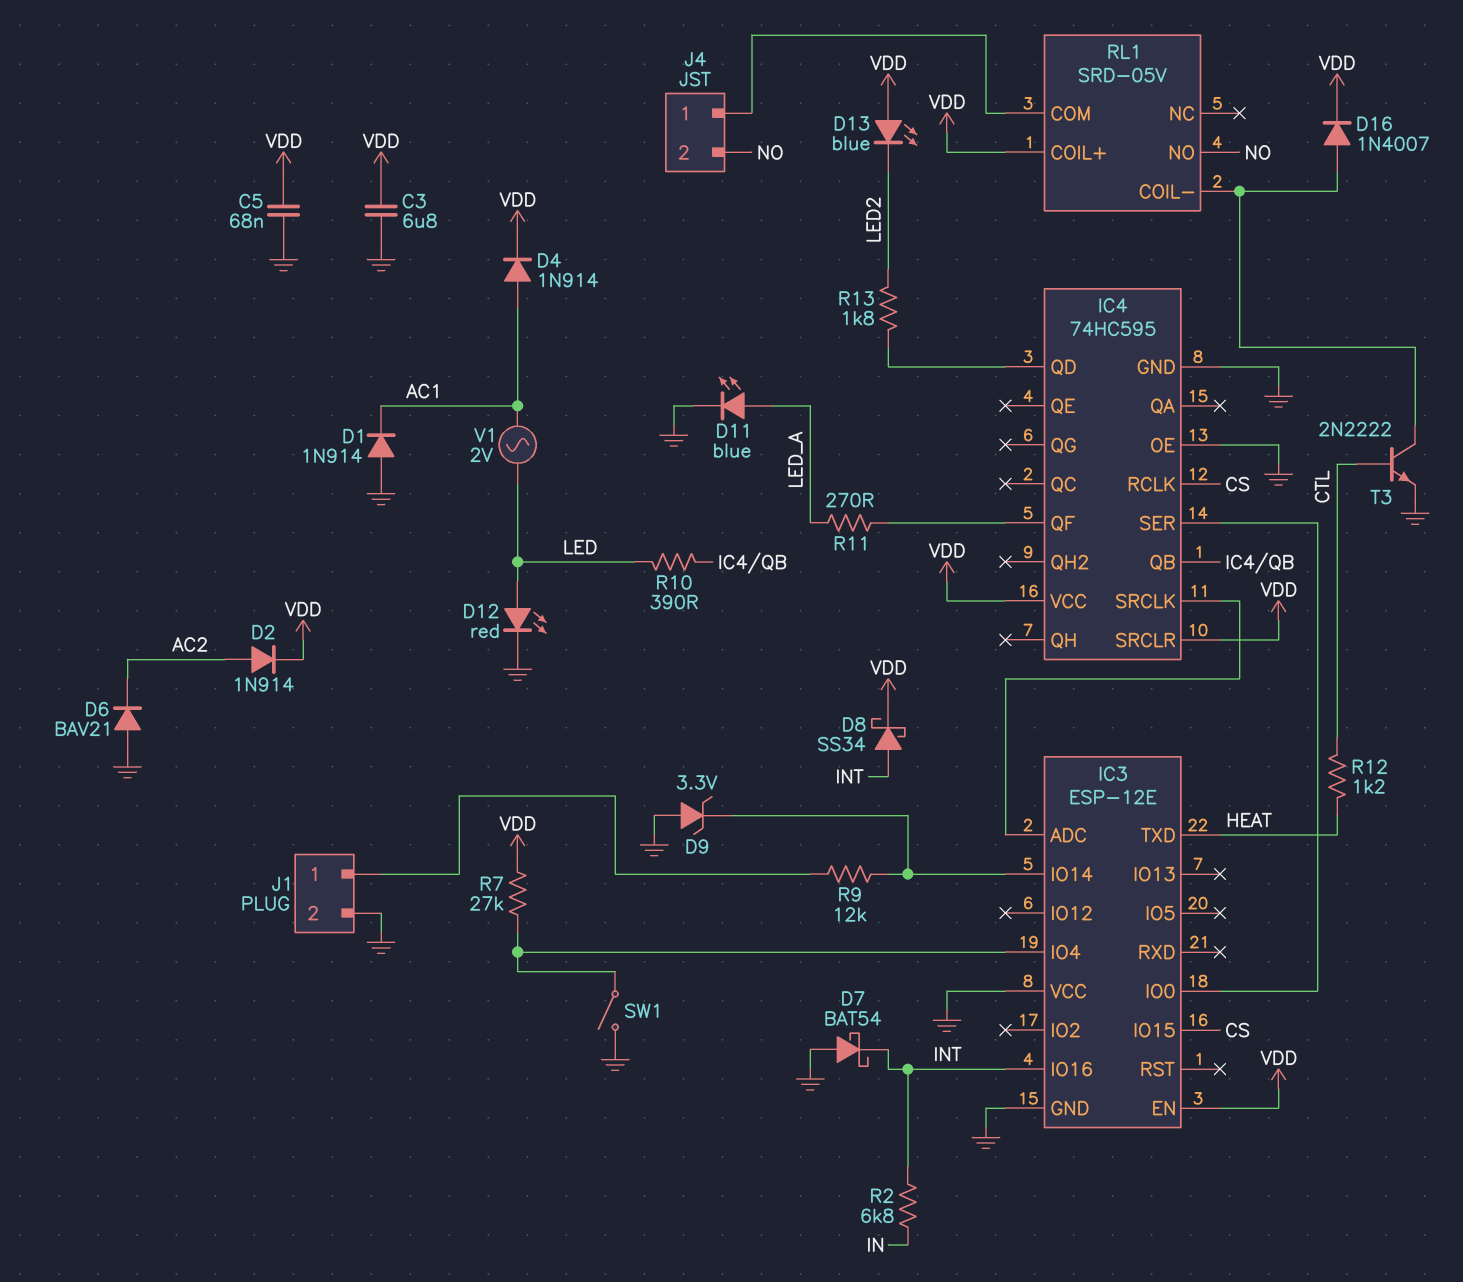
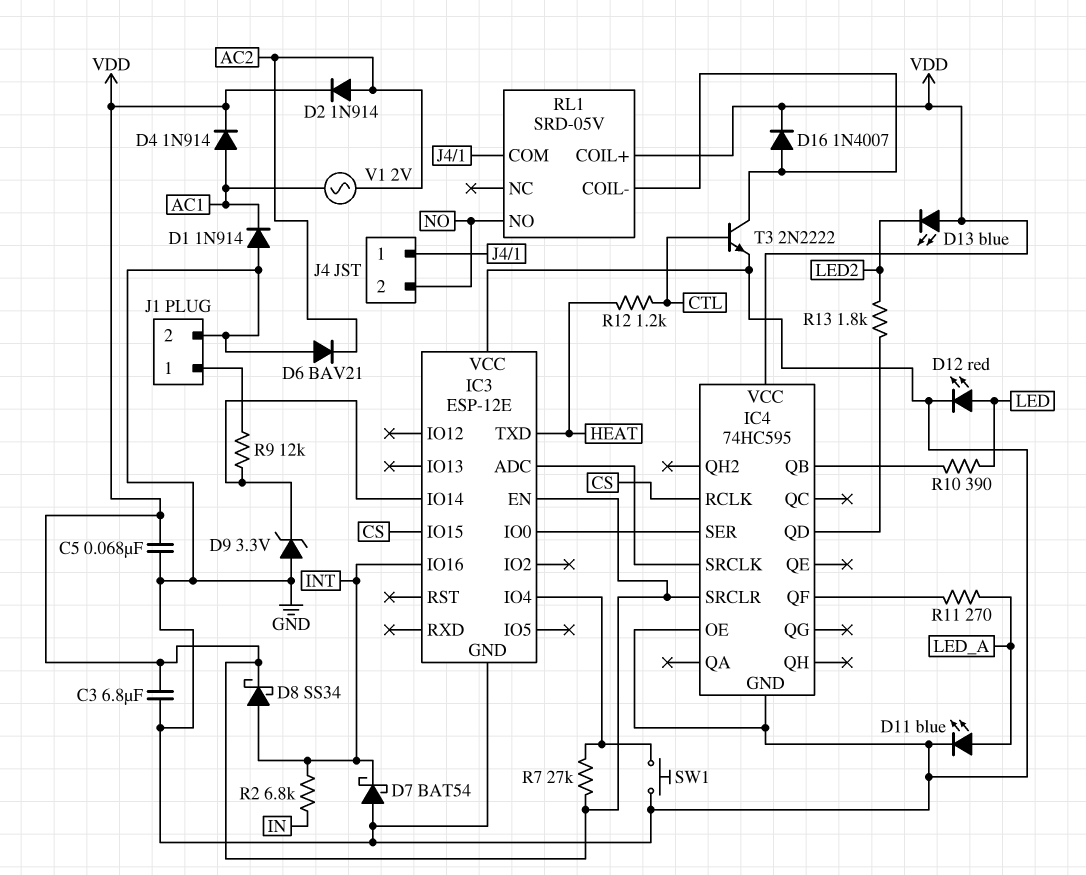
SW1: switch (GND, IC3/IO4) -> button (GND, IC3/IO4)
V1: AC 2V (AC1, LED) -> AC 2V (AC1, AC2)

